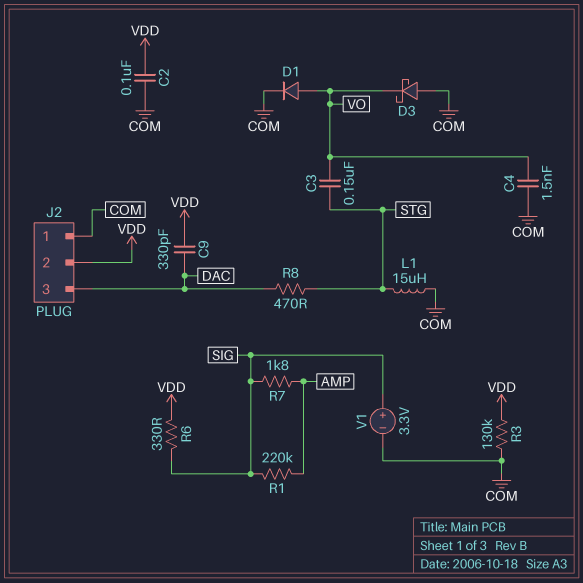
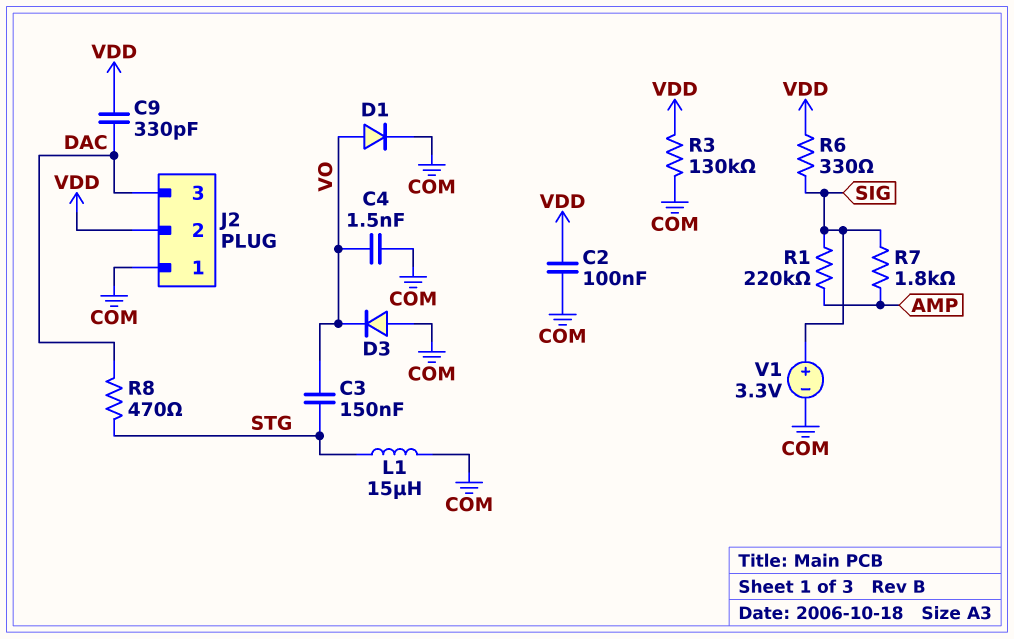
D3: schottky (A COM, K VO) -> diode (A COM, K VO)

